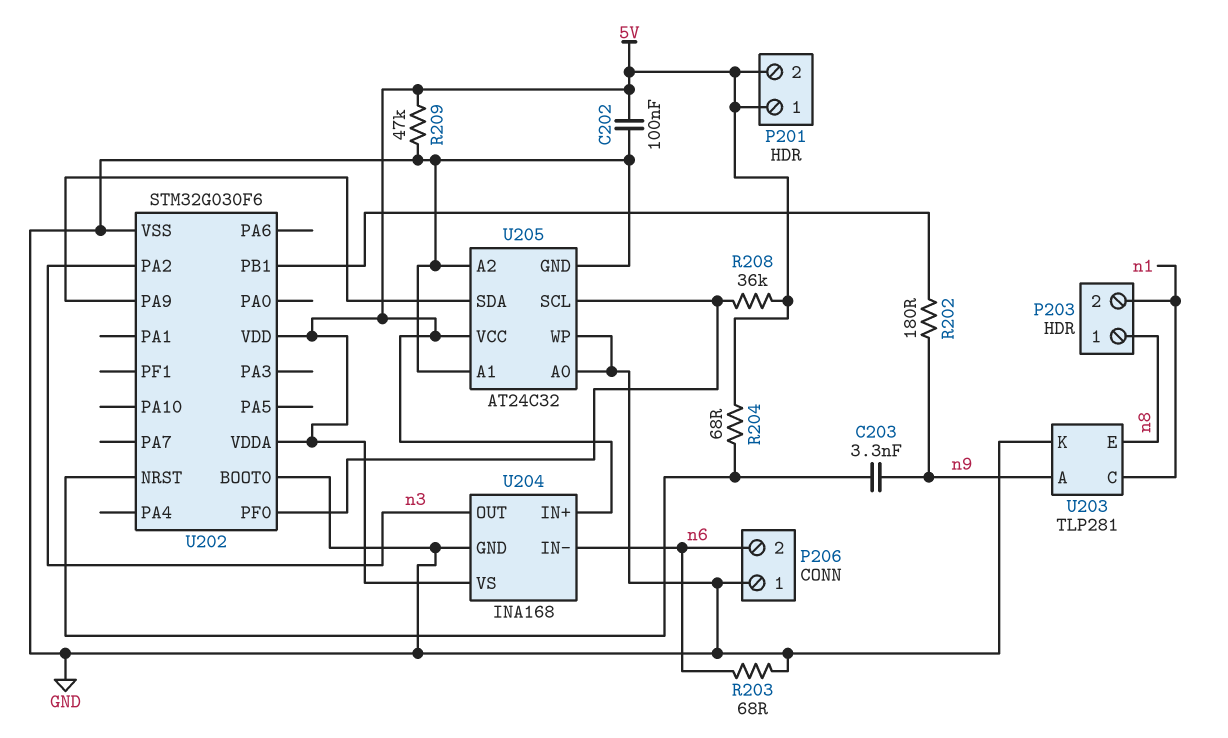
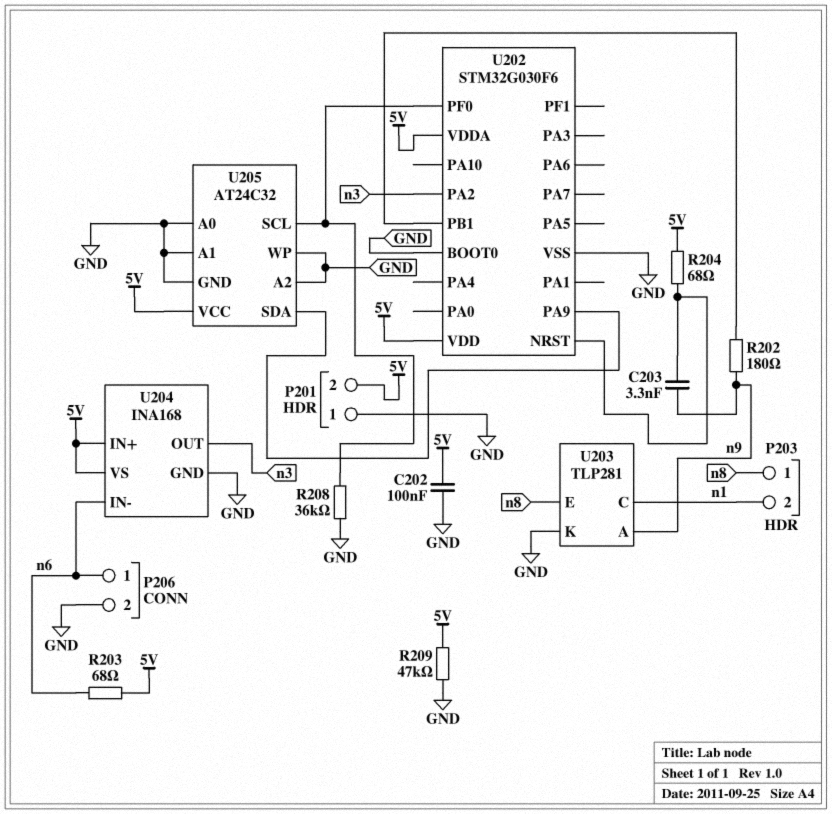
P201 pin 1: 5V -> GND
P206 pin 1: GND -> n6
P206 pin 2: n6 -> GND
R203: 68 (GND, n6) -> 68 (5V, n6)
R208: 36k (5V, U202/PF0) -> 36k (GND, U202/PF0)

